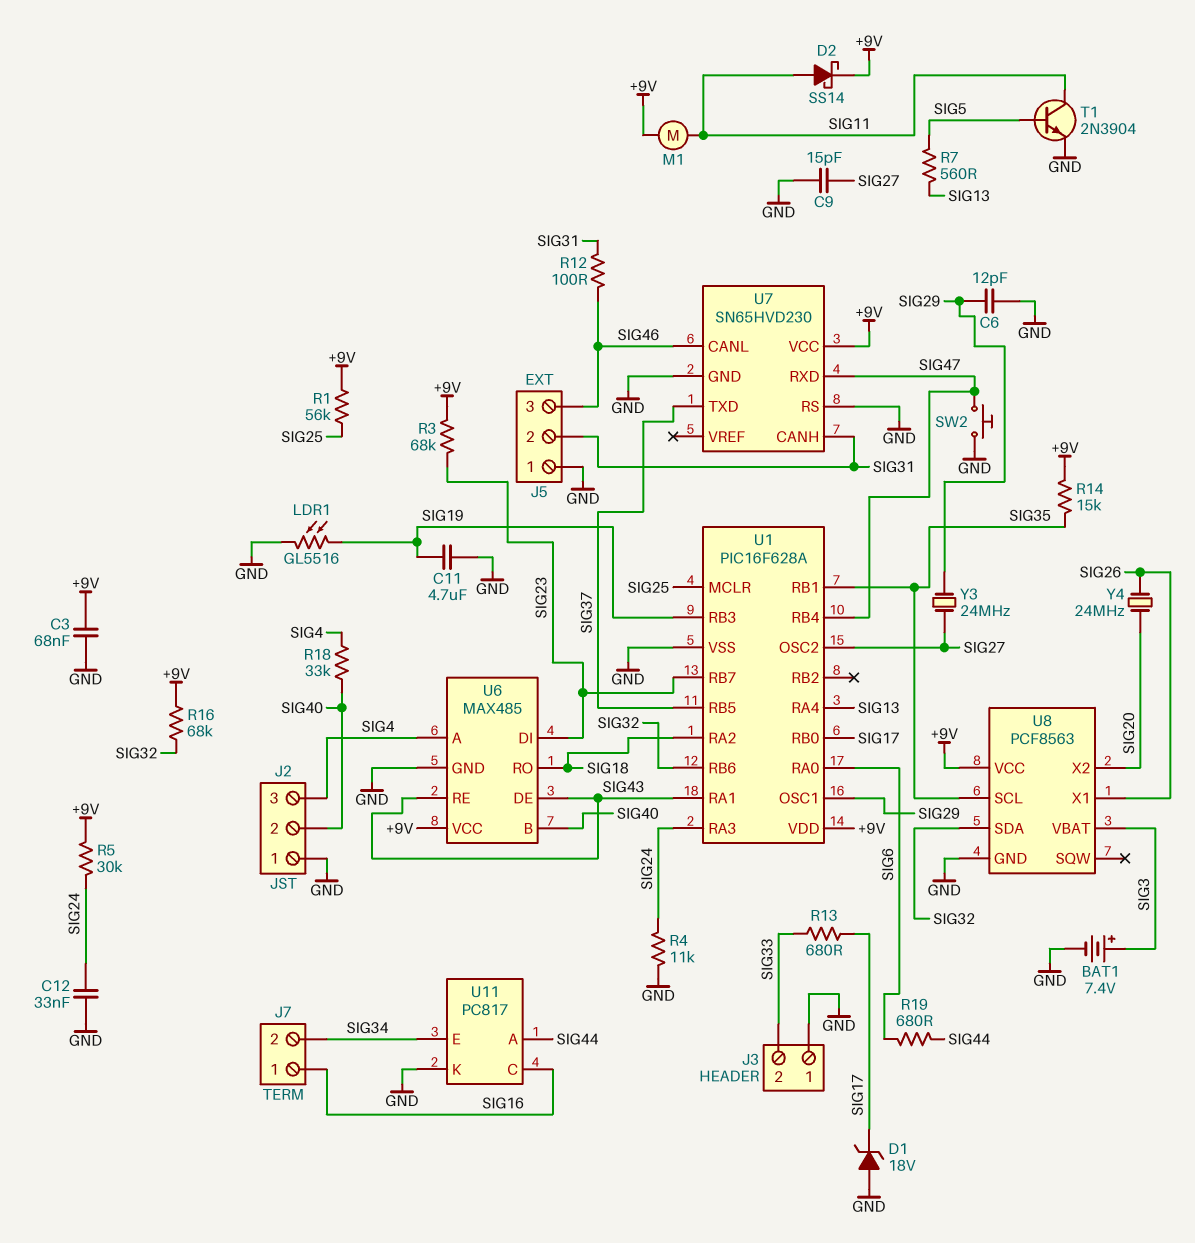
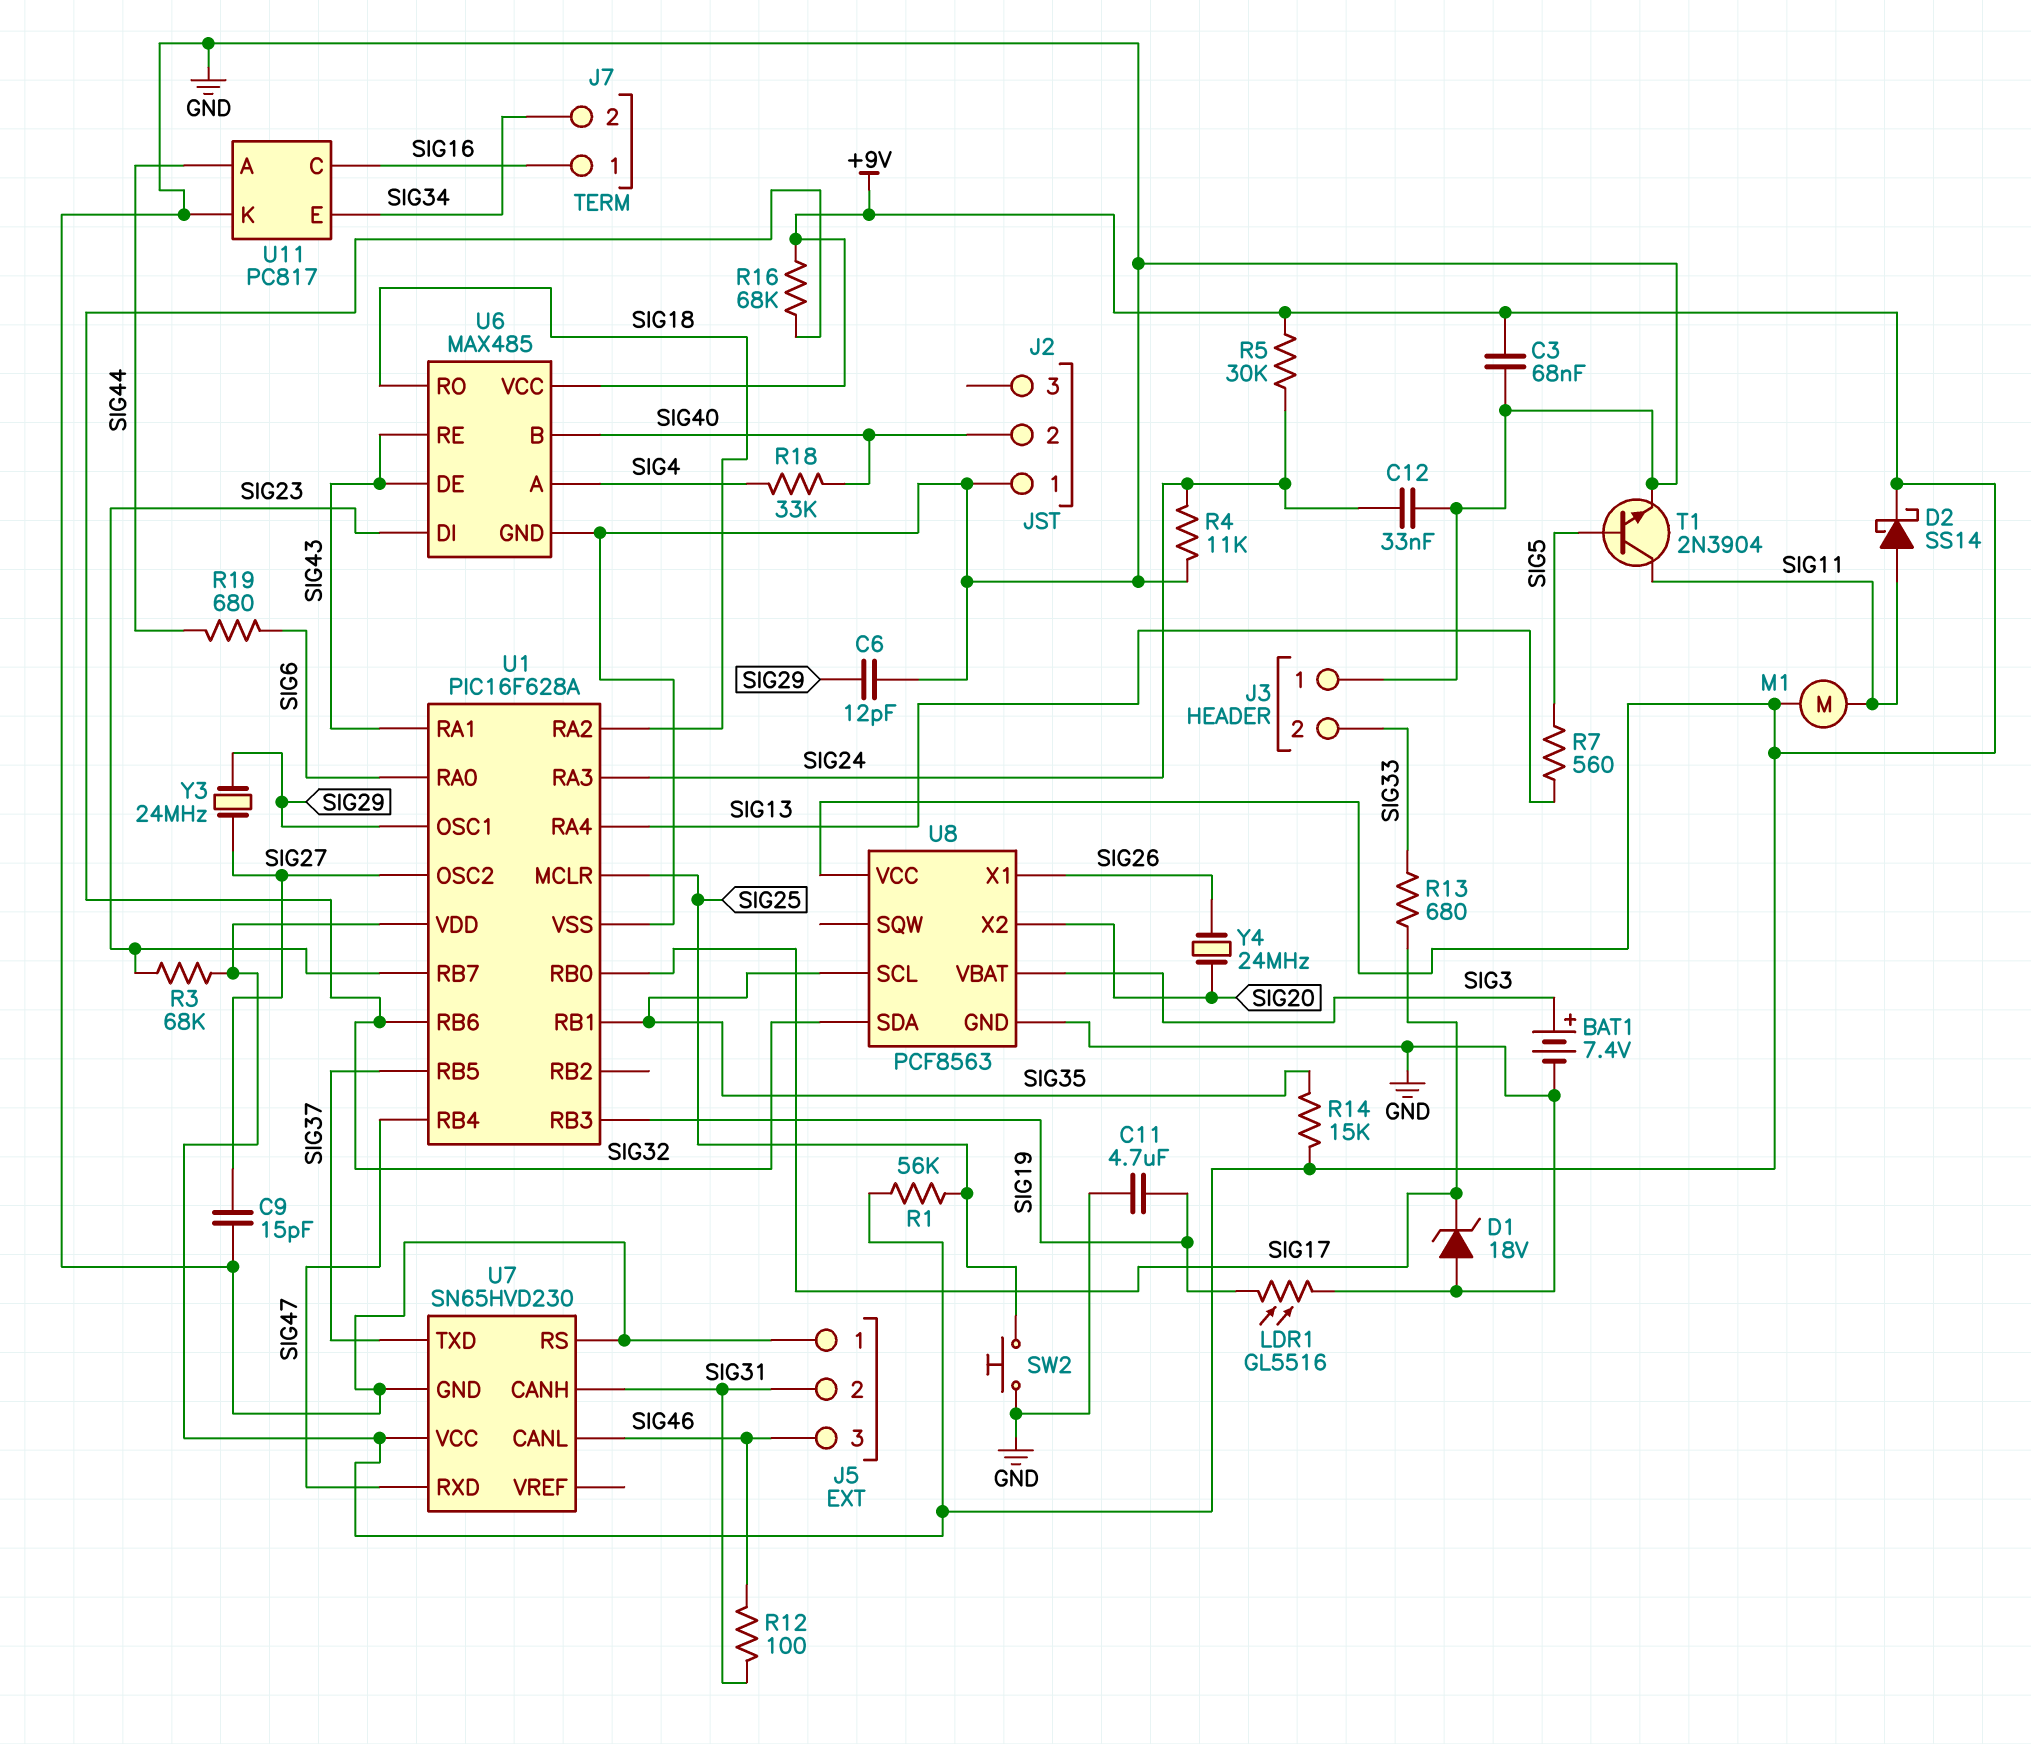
J2 pin 3: SIG4 -> none
SW2: button (GND, SIG47) -> button (GND, SIG25)

